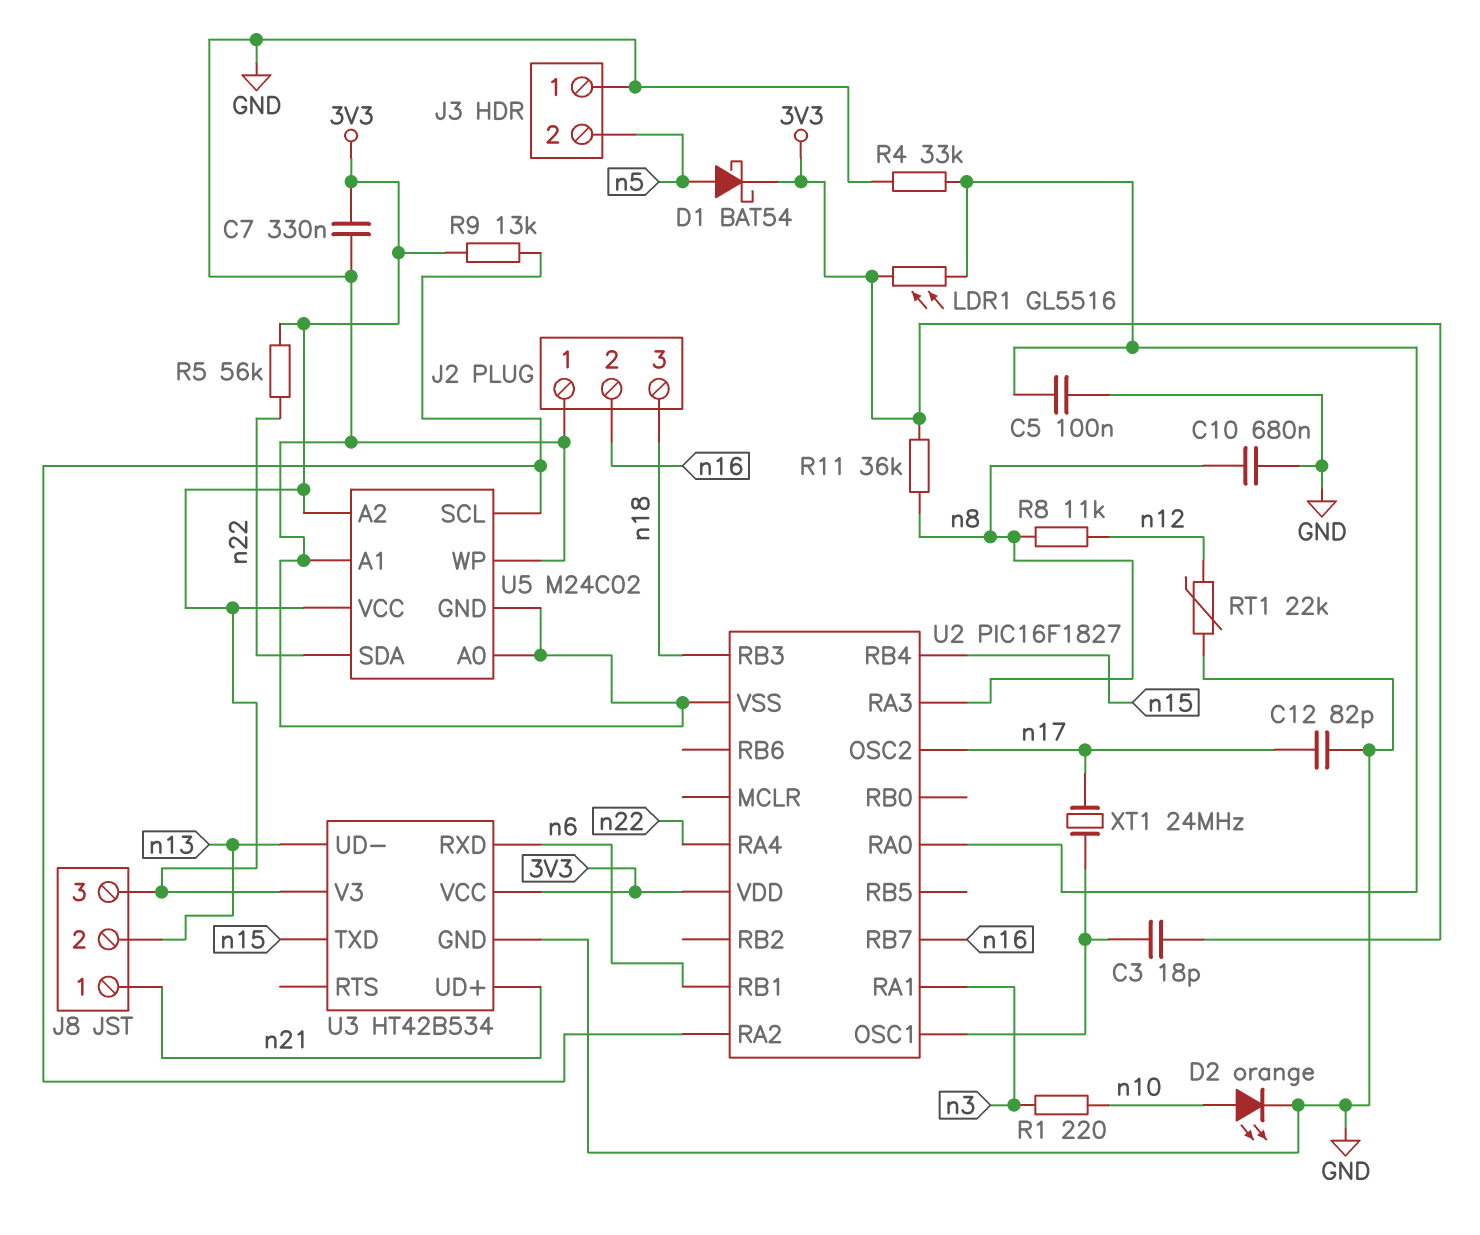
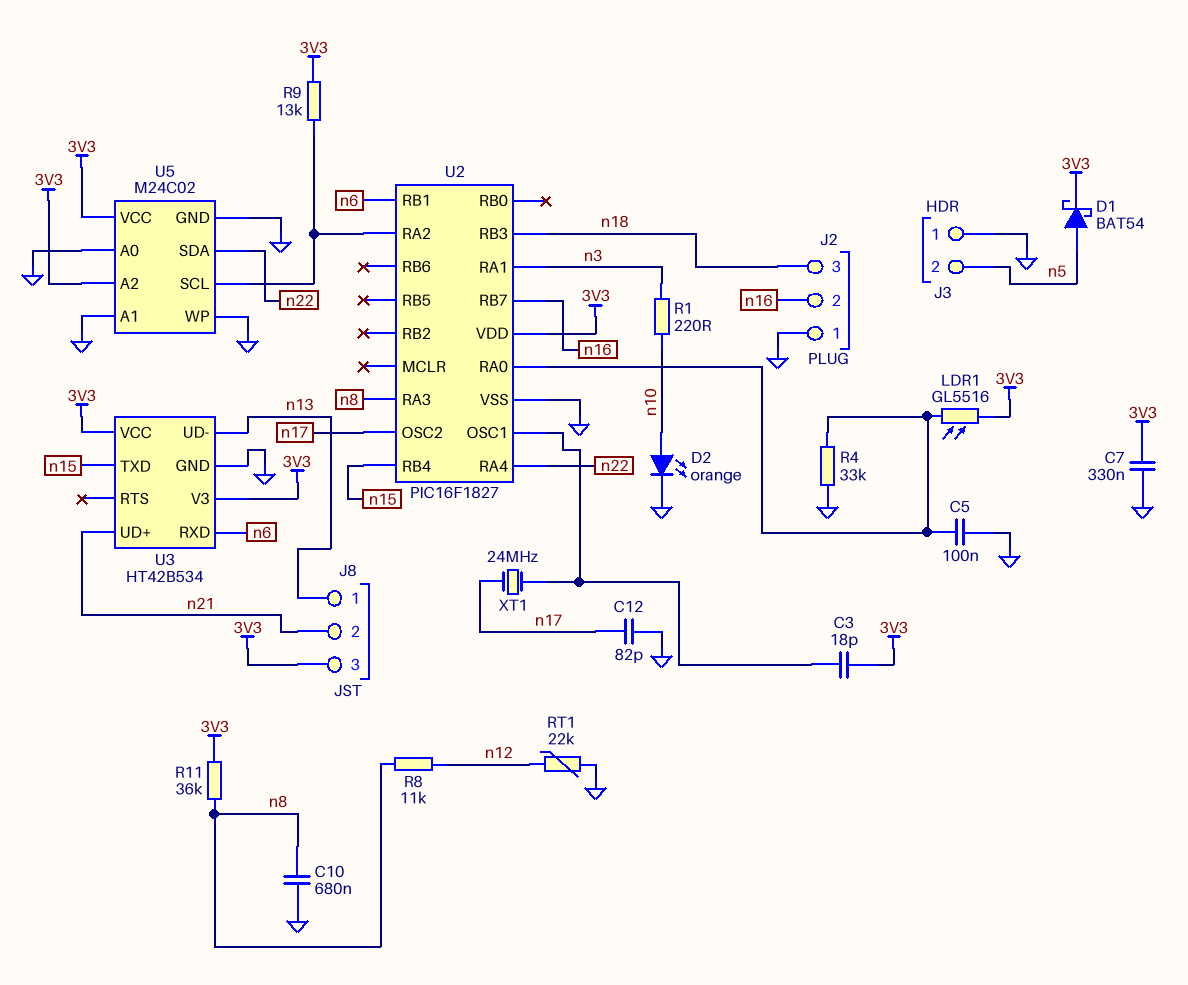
J8 pin 1: n21 -> n13
J8 pin 2: n13 -> n21
R5: 56k (3V3, n22) -> none

